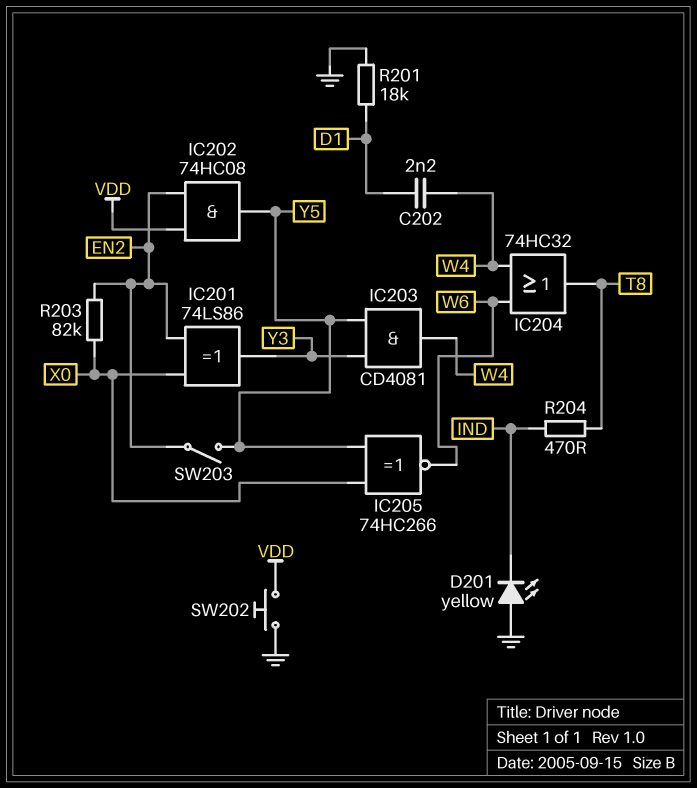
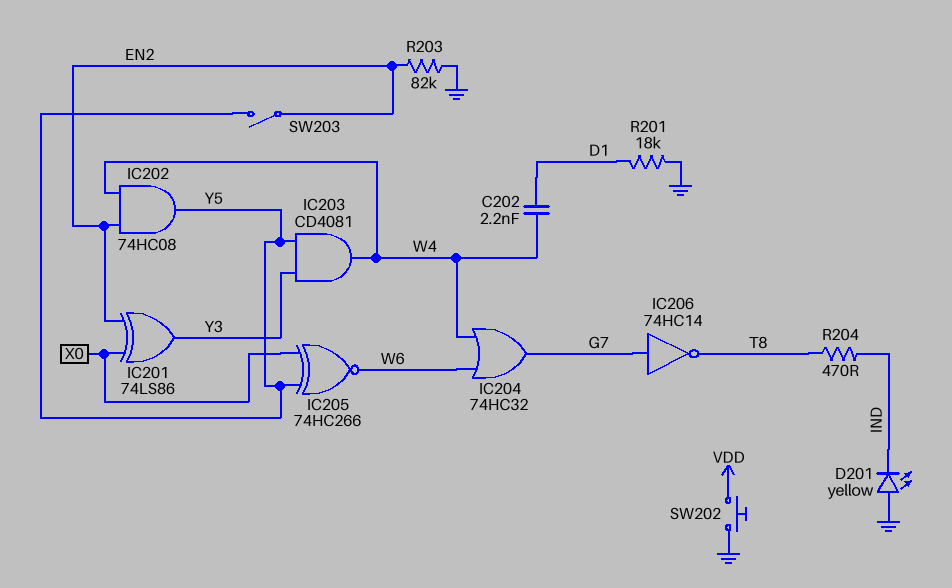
IC202: AND 74HC08 (in EN2, in VDD, out Y5) -> AND 74HC08 (in EN2, in W4, out Y5)
IC204: OR 74HC32 (in W4, in W6, out T8) -> OR 74HC32 (in W4, in W6, out G7)
IC206: none -> NOT 74HC14 (in G7, out T8)
R203: 82k (EN2, X0) -> 82k (EN2, GND)

